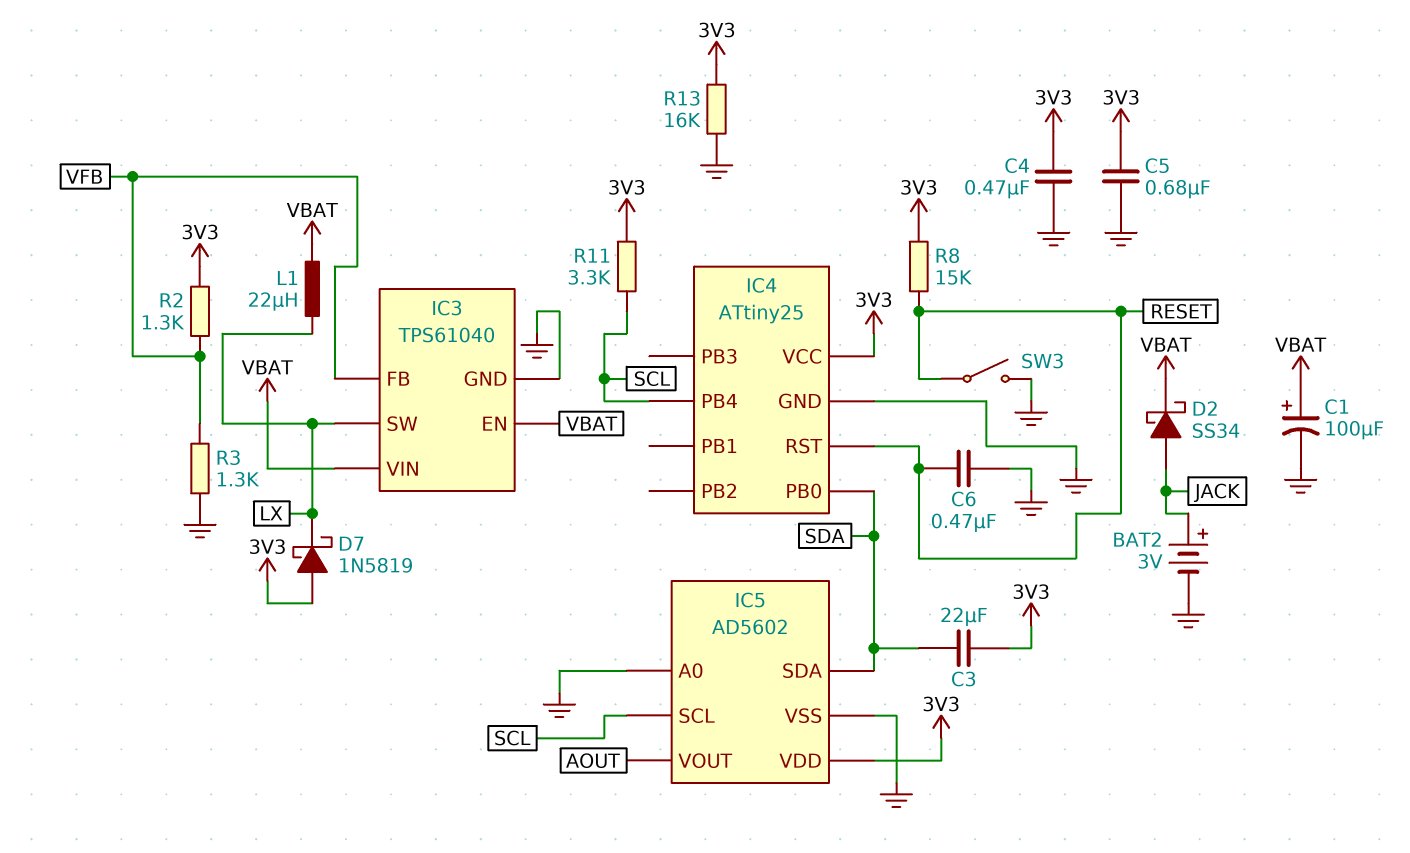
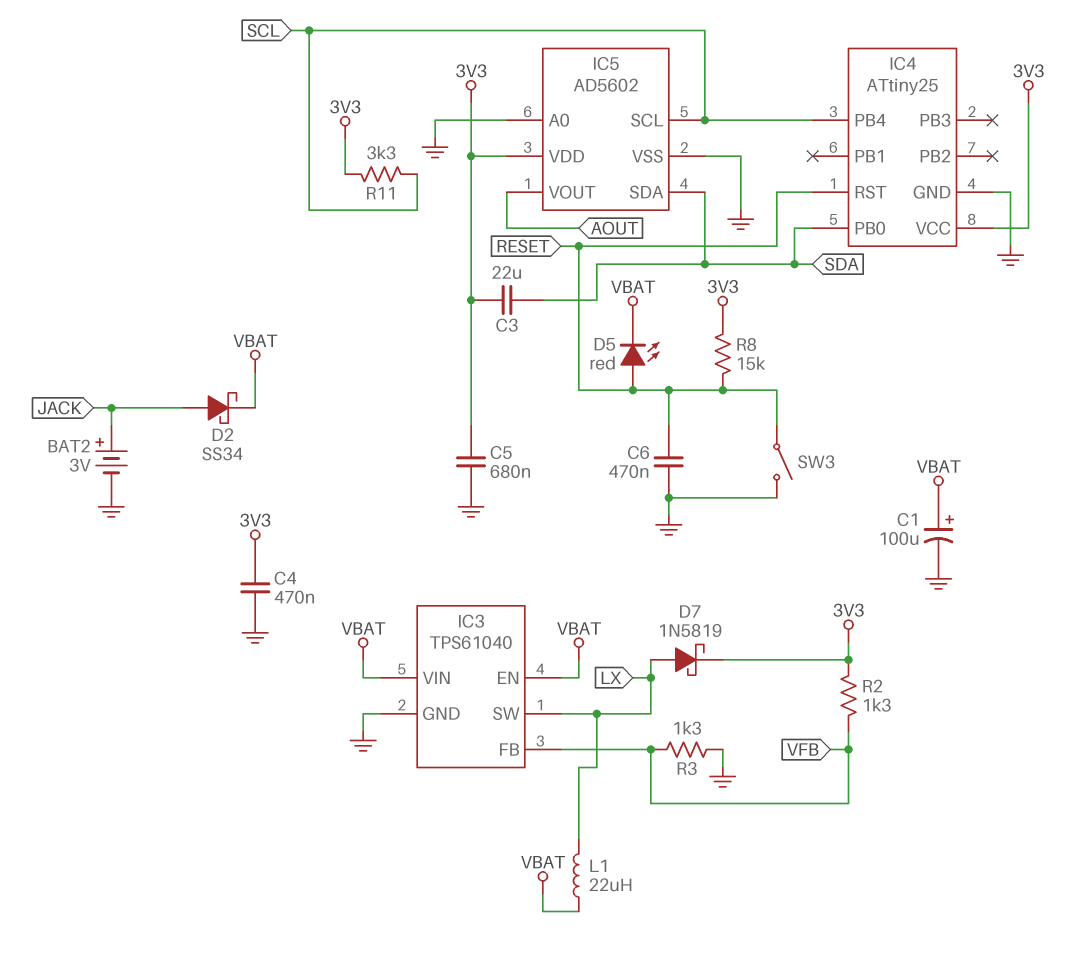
D5: none -> LED red (A RESET, K VBAT)
D7: schottky 1N5819 (A 3V3, K LX) -> schottky 1N5819 (A LX, K 3V3)
R13: 16k (3V3, GND) -> none

